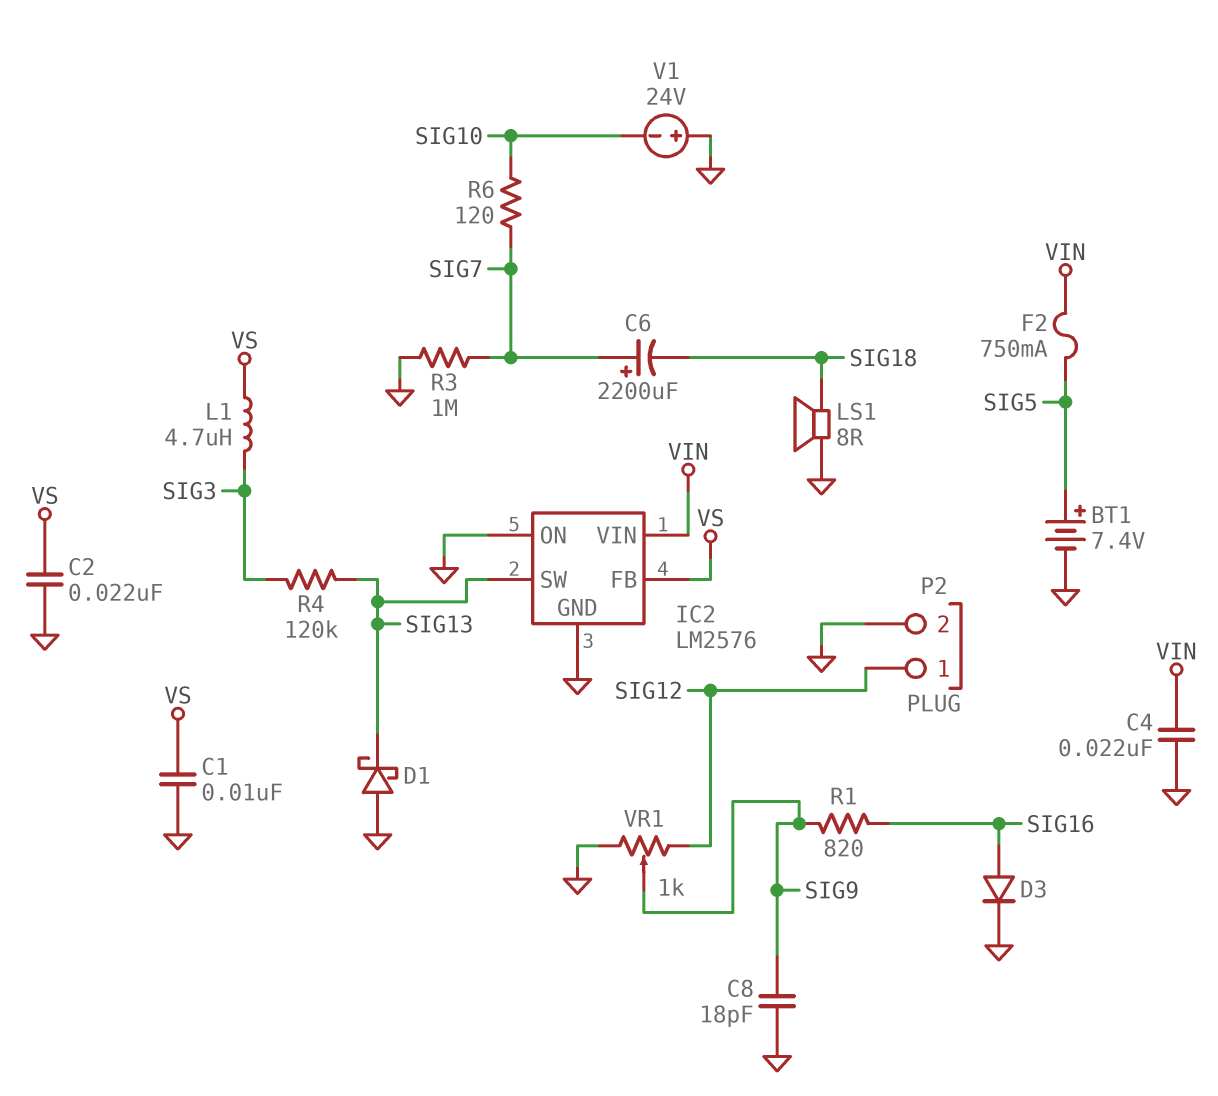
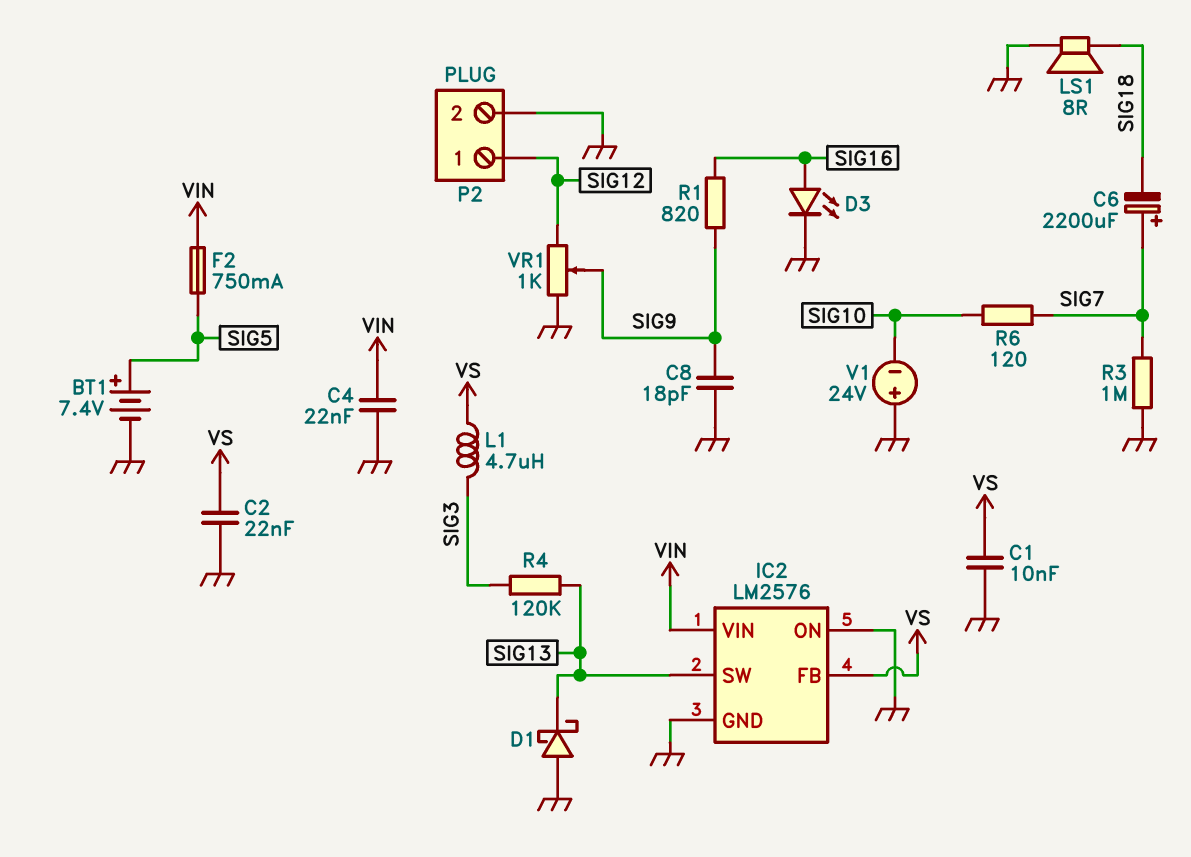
D3: diode (A SIG16, K GND) -> LED (A SIG16, K GND)

